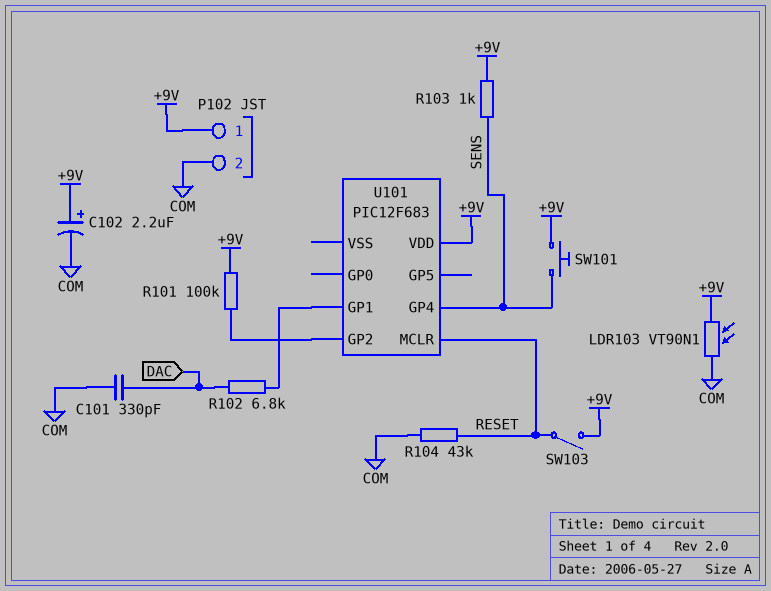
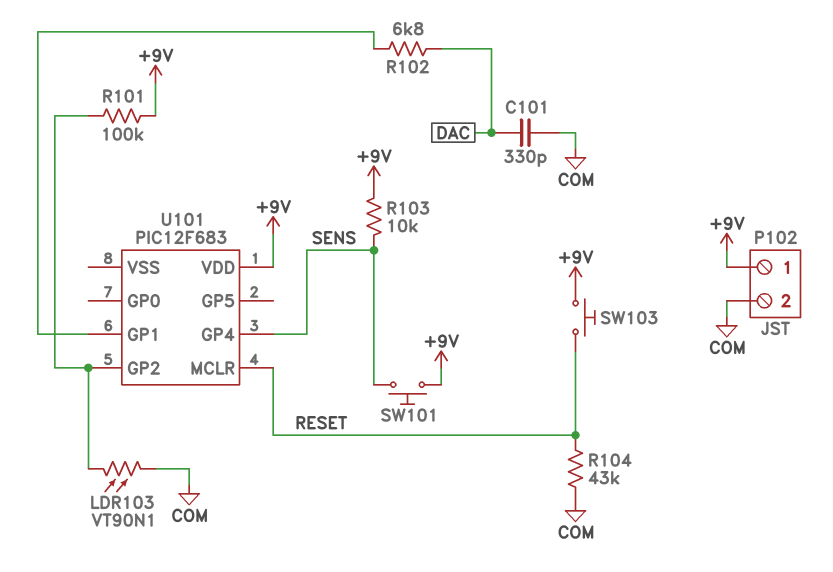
C102: 2.2uF (plus +9V, minus COM) -> none
LDR103: VT90N1 (+9V, COM) -> VT90N1 (COM, U101/GP2)
R103: 1k (+9V, SENS) -> 10k (+9V, SENS)
SW103: switch (+9V, RESET) -> button (+9V, RESET)

